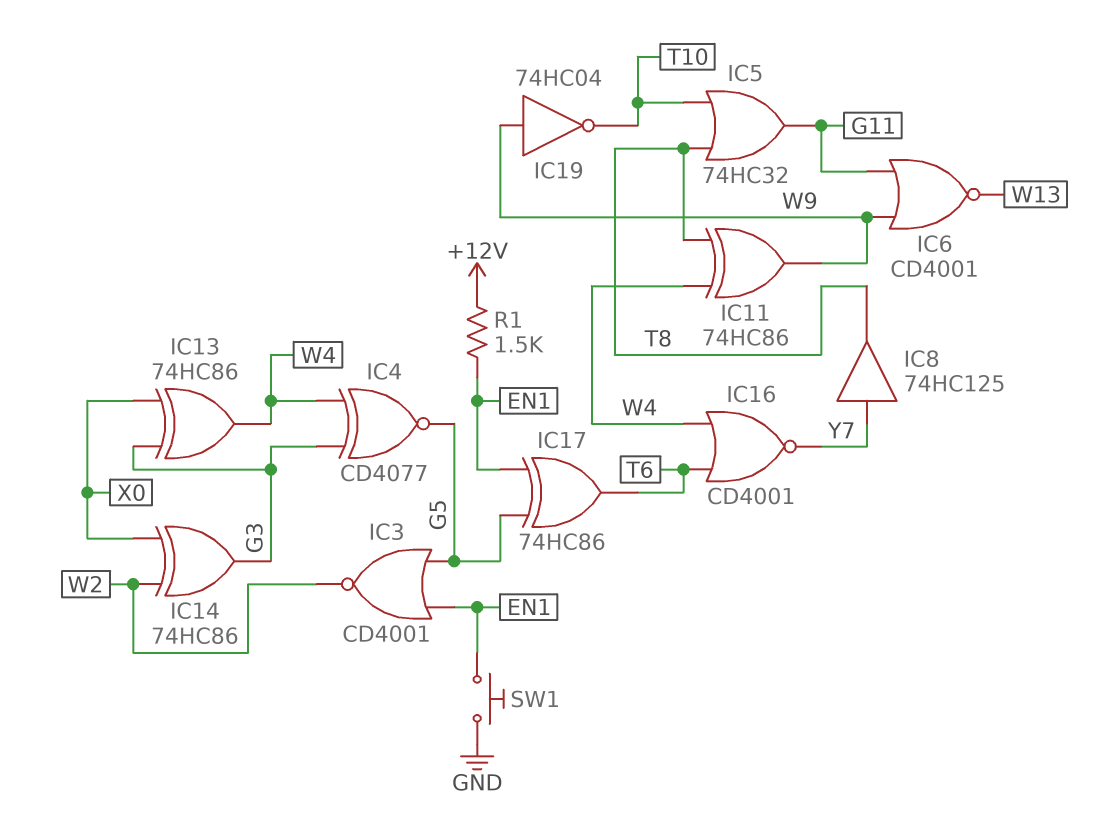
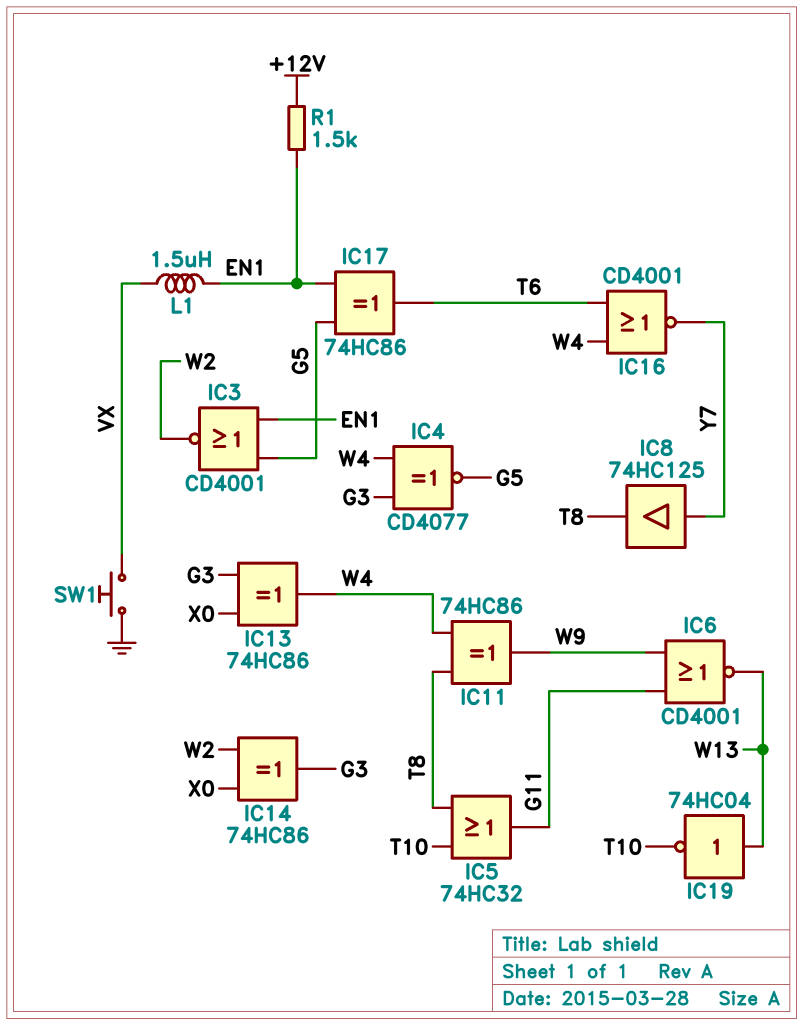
IC19: NOT 74HC04 (in W9, out T10) -> NOT 74HC04 (in W13, out T10)
L1: none -> 1.5uH (EN1, VX)
SW1: button (EN1, GND) -> button (GND, VX)

